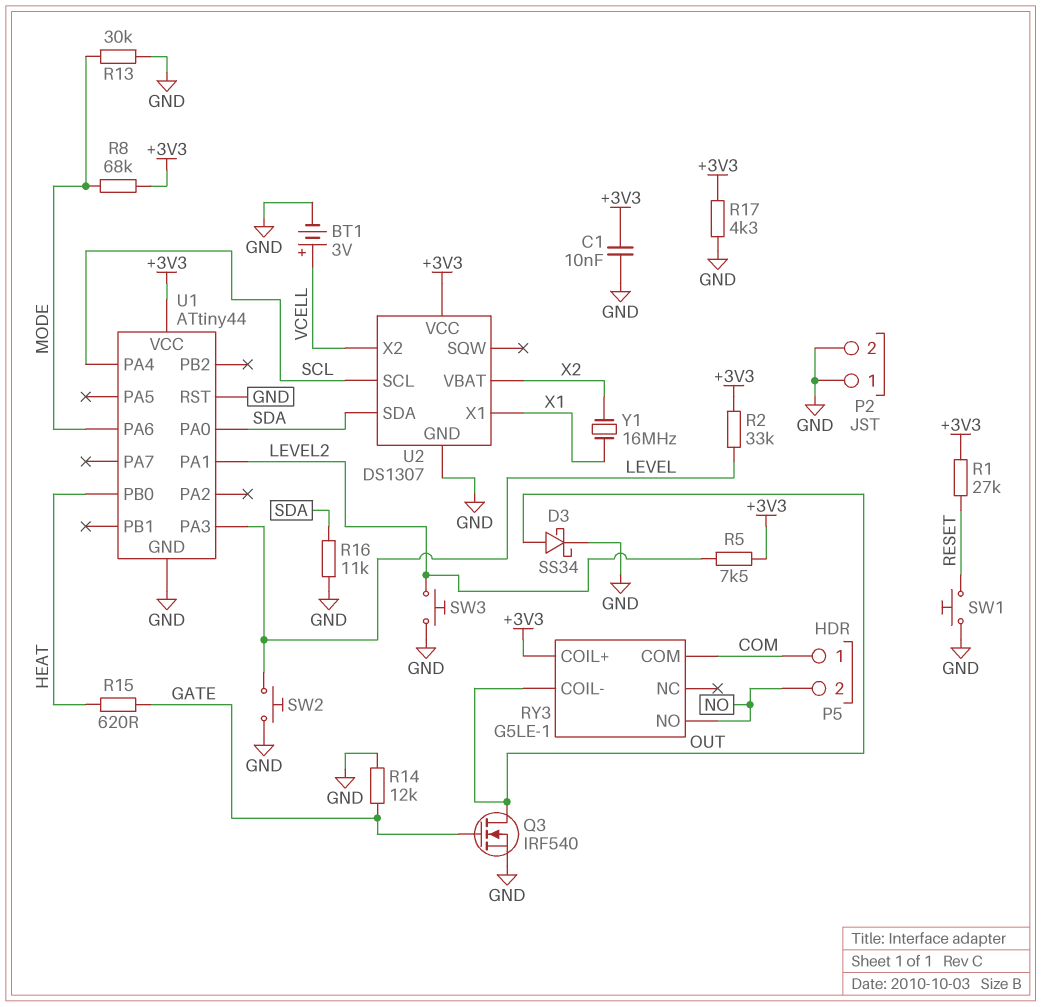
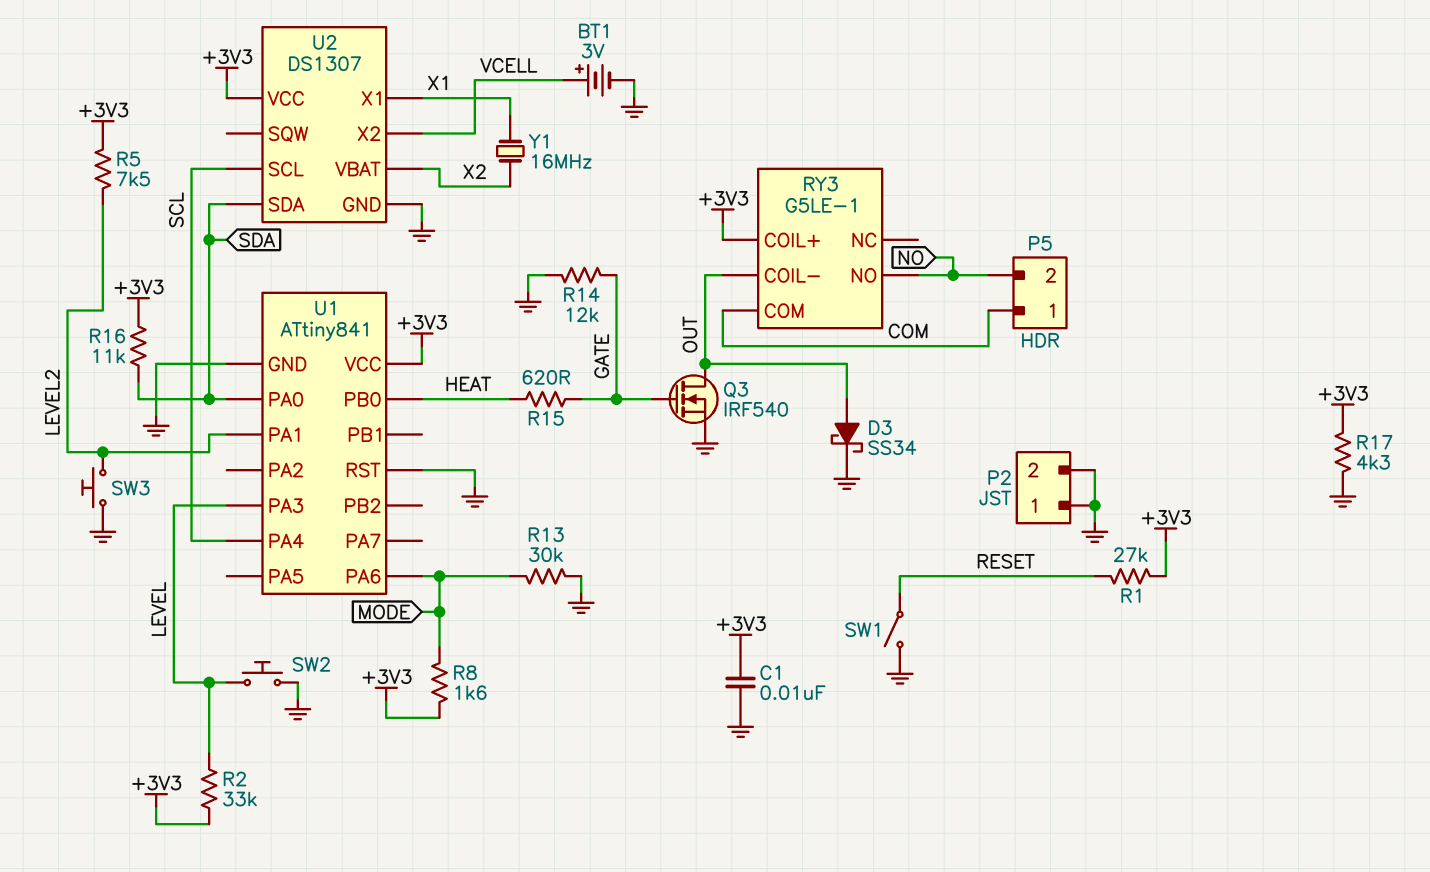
R8: 68k (+3V3, MODE) -> 1.6k (+3V3, MODE)
R16: 11k (GND, SDA) -> 11k (+3V3, SDA)
SW1: button (GND, RESET) -> switch (GND, RESET)
U1: ATtiny44 -> ATtiny841

